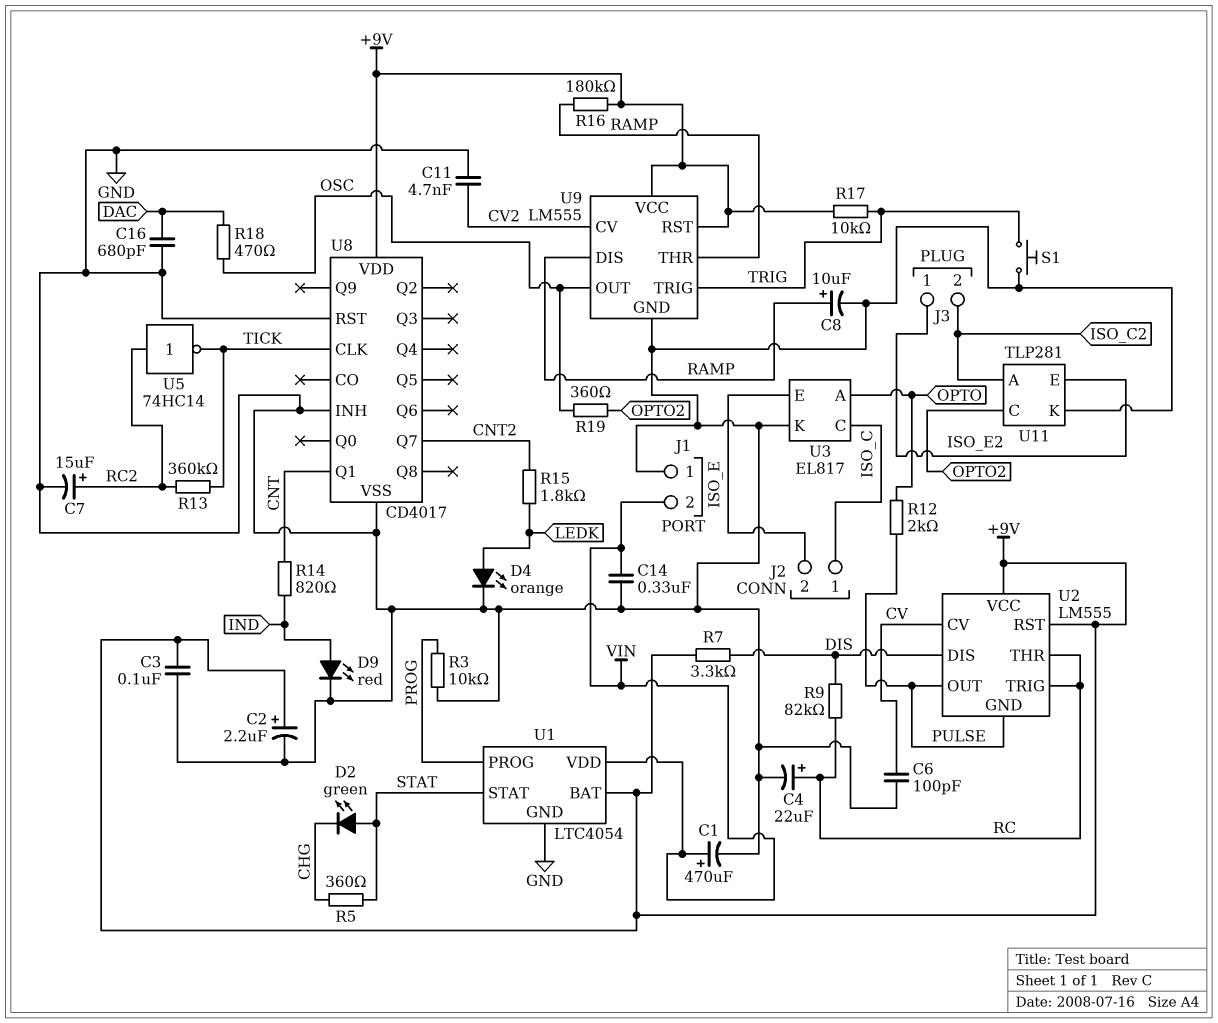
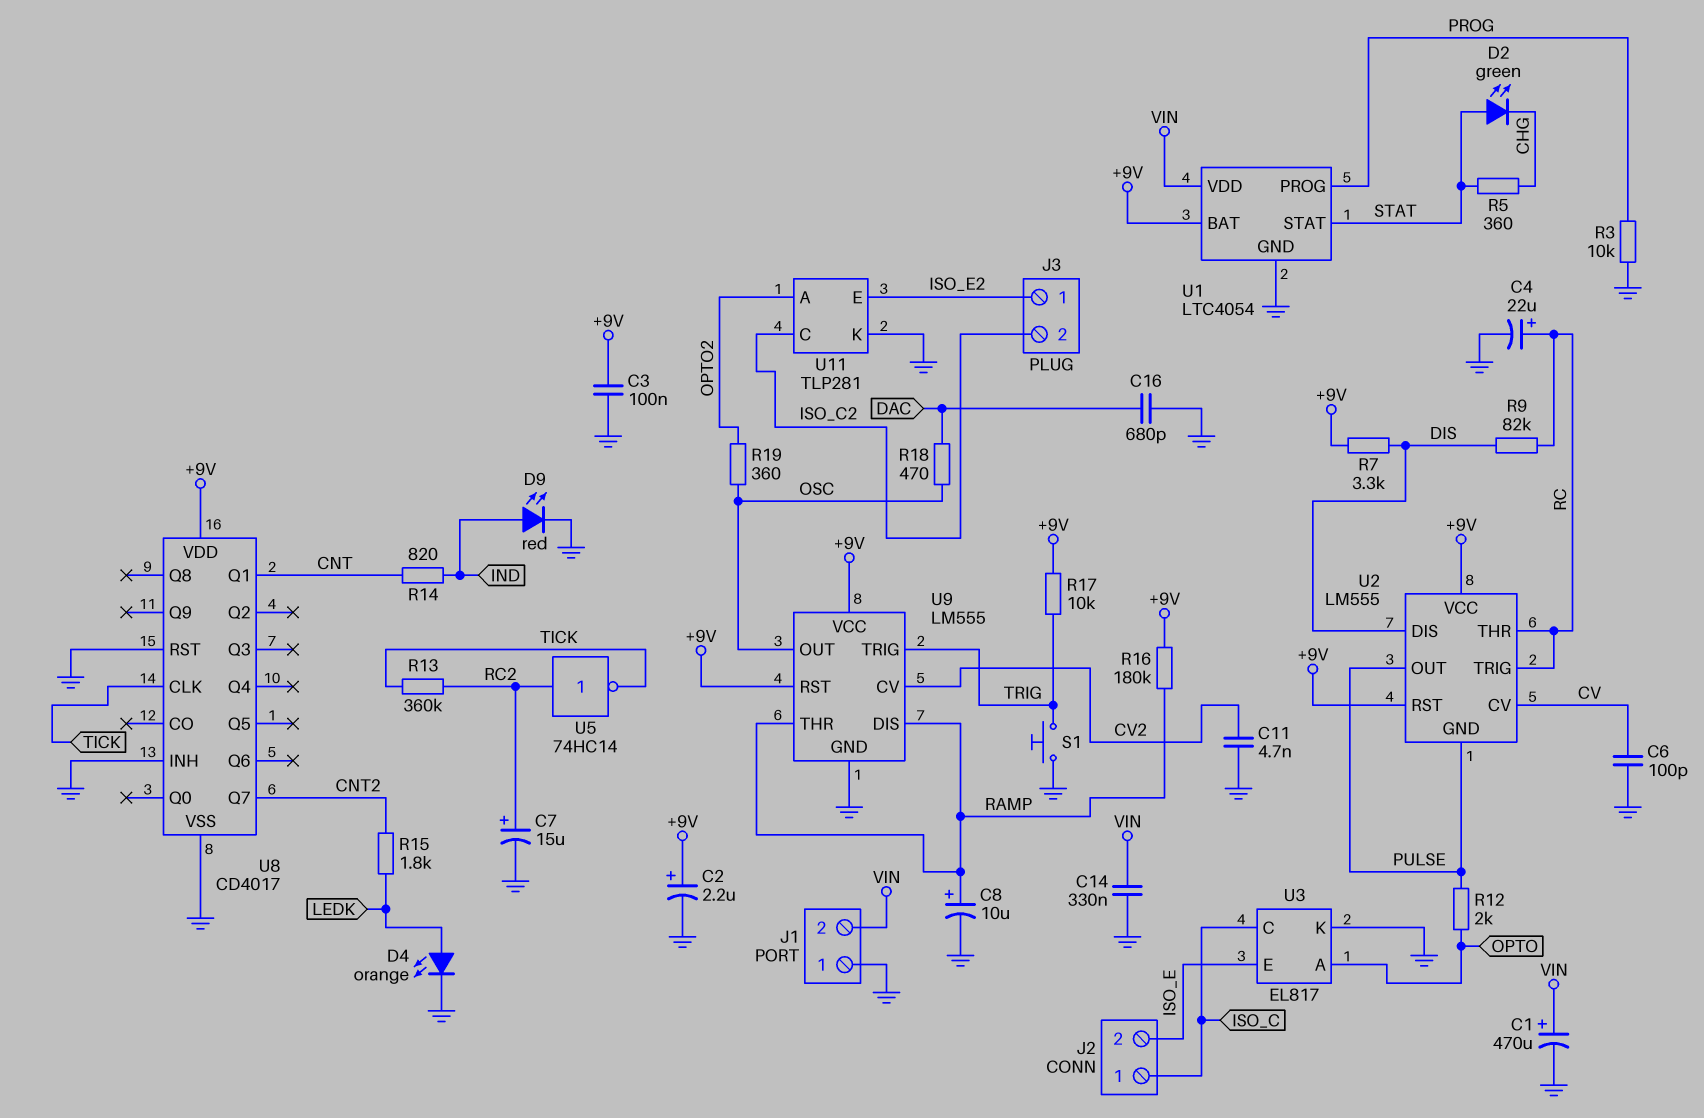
U11 pin A: ISO_C2 -> OPTO2
U11 pin C: OPTO2 -> ISO_C2

